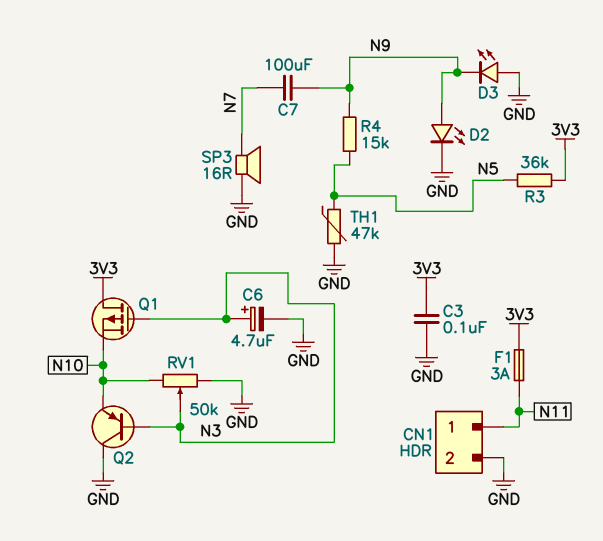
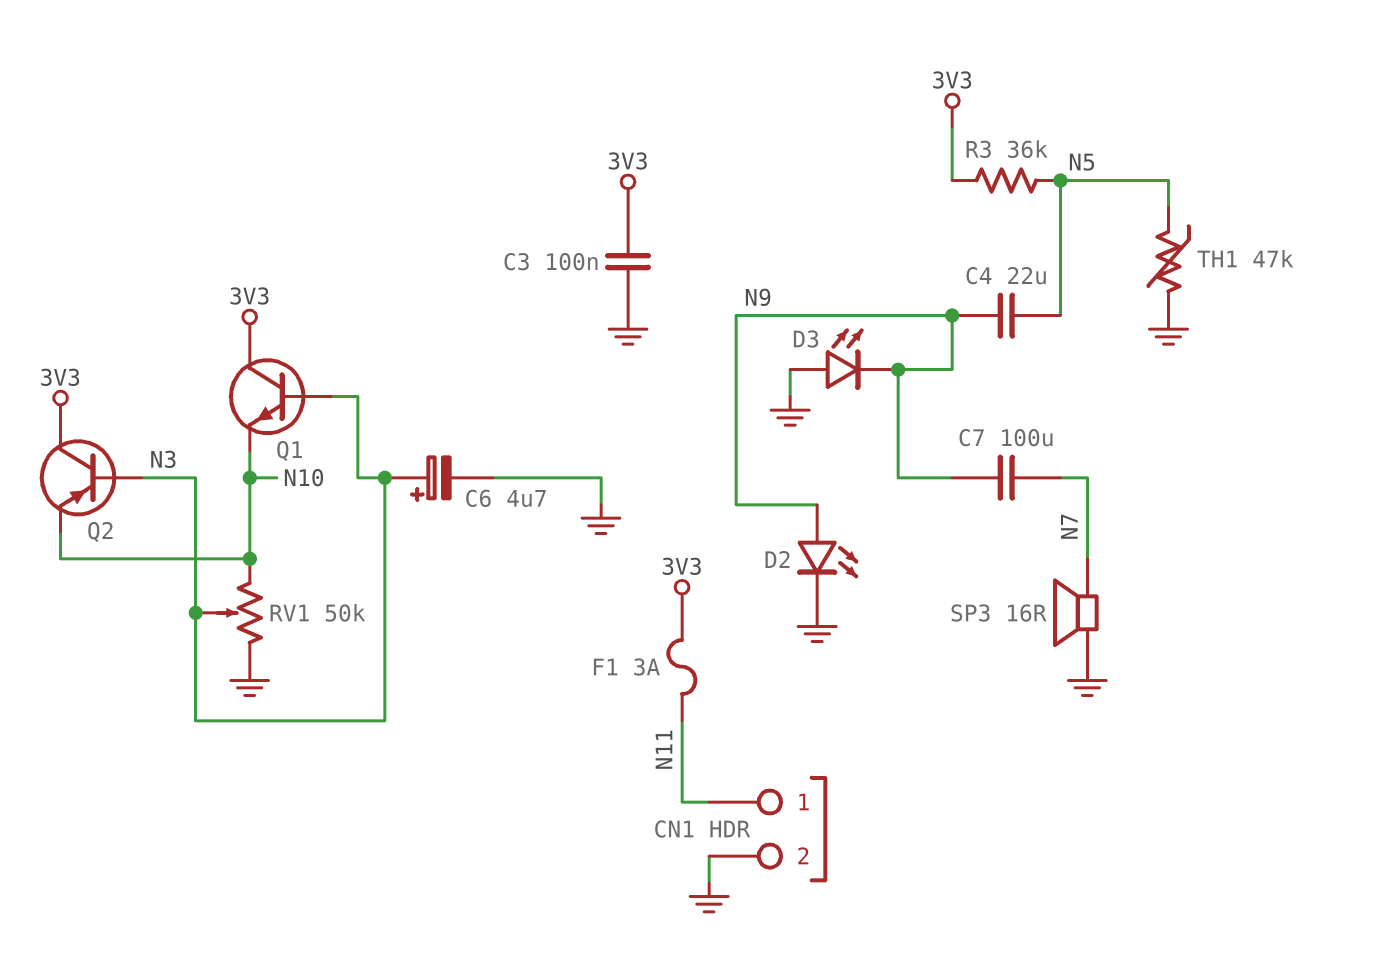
C4: none -> 22uF (N5, N9)
Q1: PMOS (G N3, D 3V3, S N10) -> NPN (B N3, C 3V3, E N10)
Q2: PNP (B N3, C GND, E N10) -> PNP (B N3, C 3V3, E N10)
R4: 15k (N5, N9) -> none

